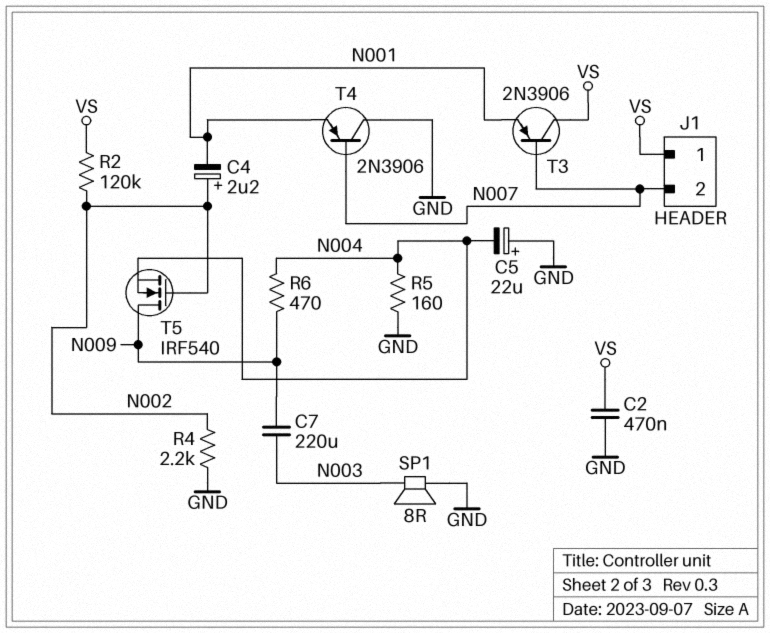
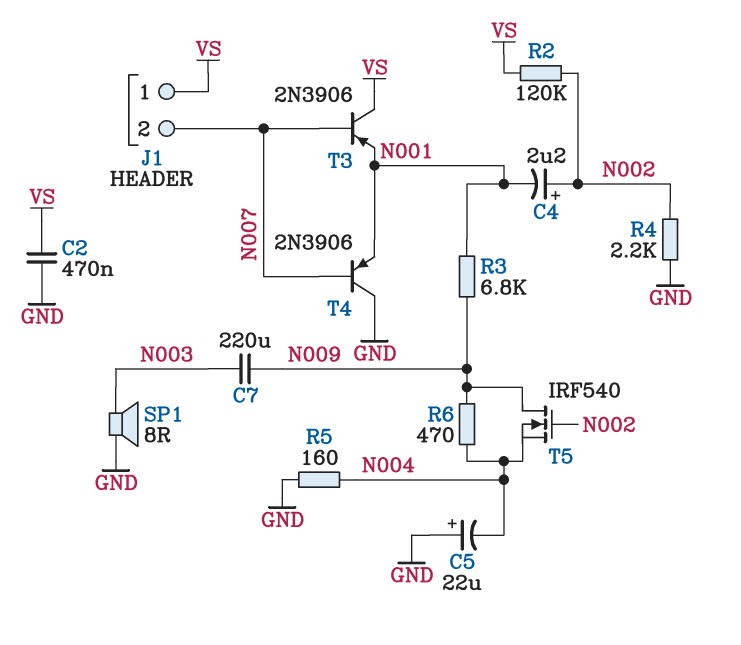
R3: none -> 6.8k (N001, N009)

